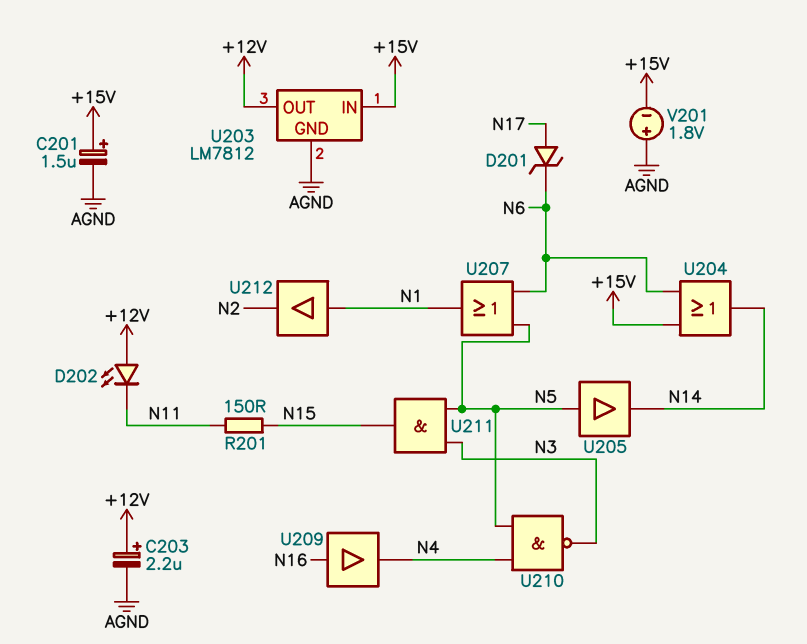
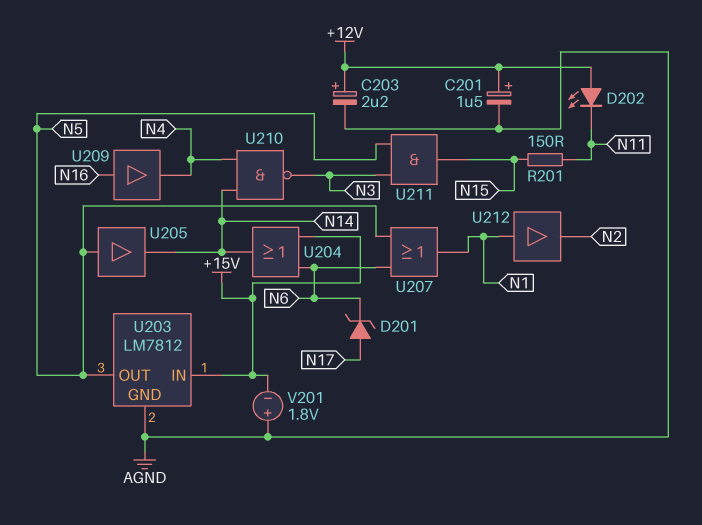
C201: 1.5uF (plus +15V, minus AGND) -> 1.5uF (plus +12V, minus AGND)
U203 pin OUT: +12V -> N5
U210: NAND (in N4, in N5, out N3) -> NAND (in N4, in N14, out N3)

